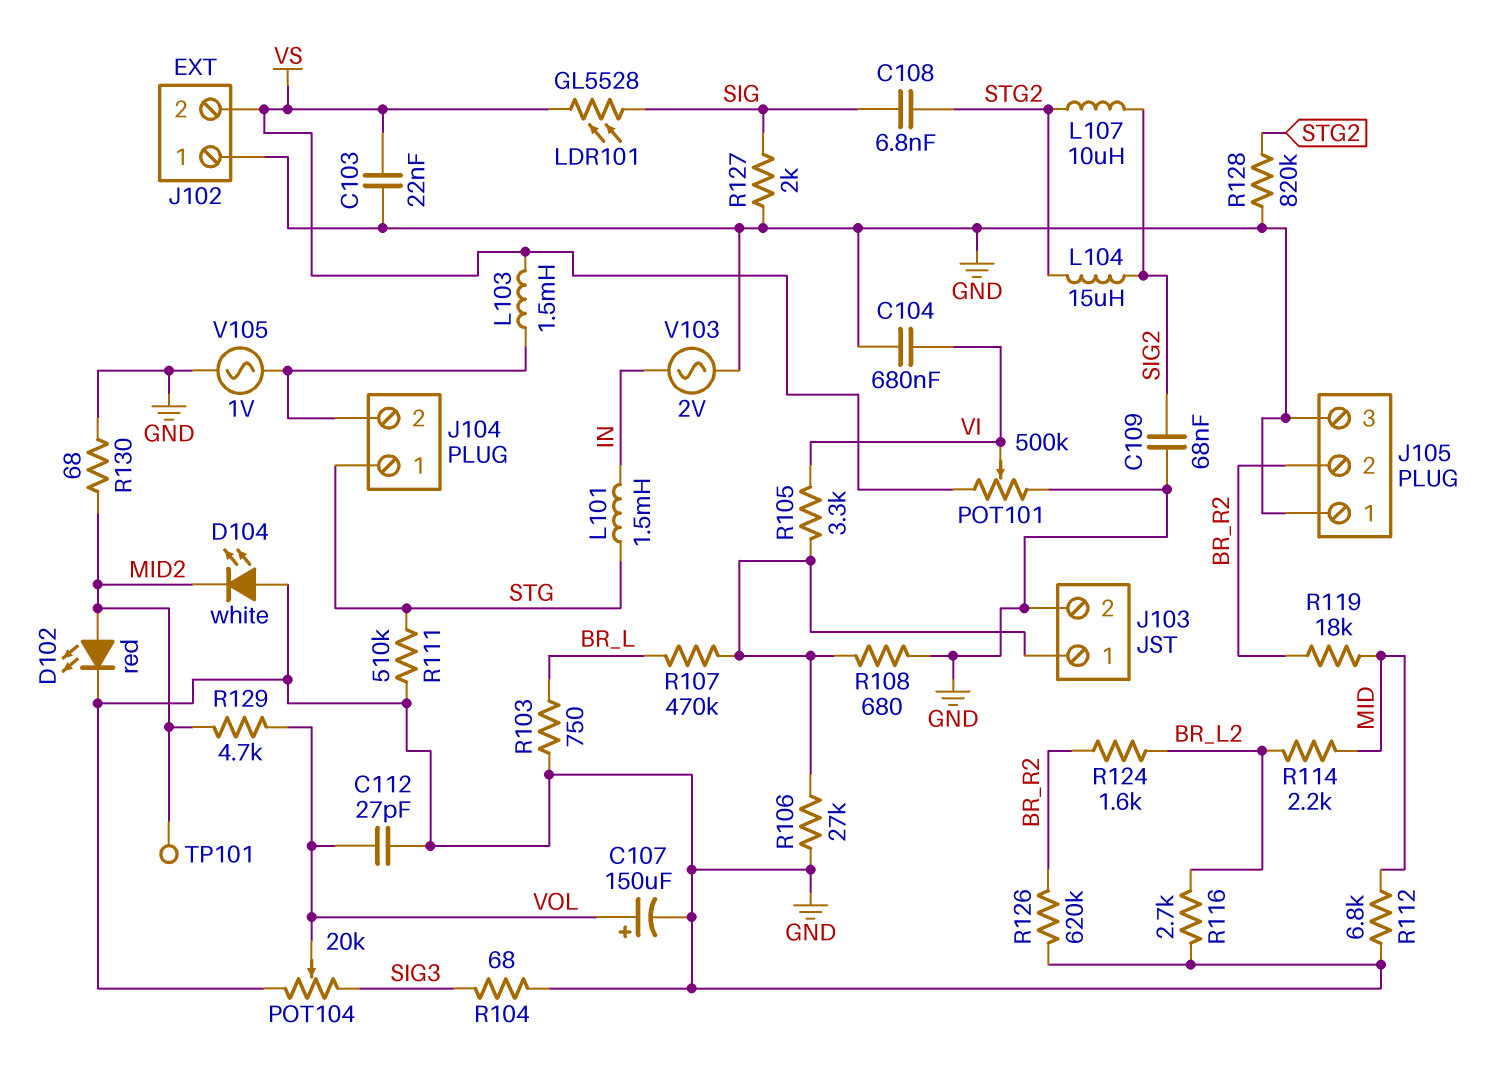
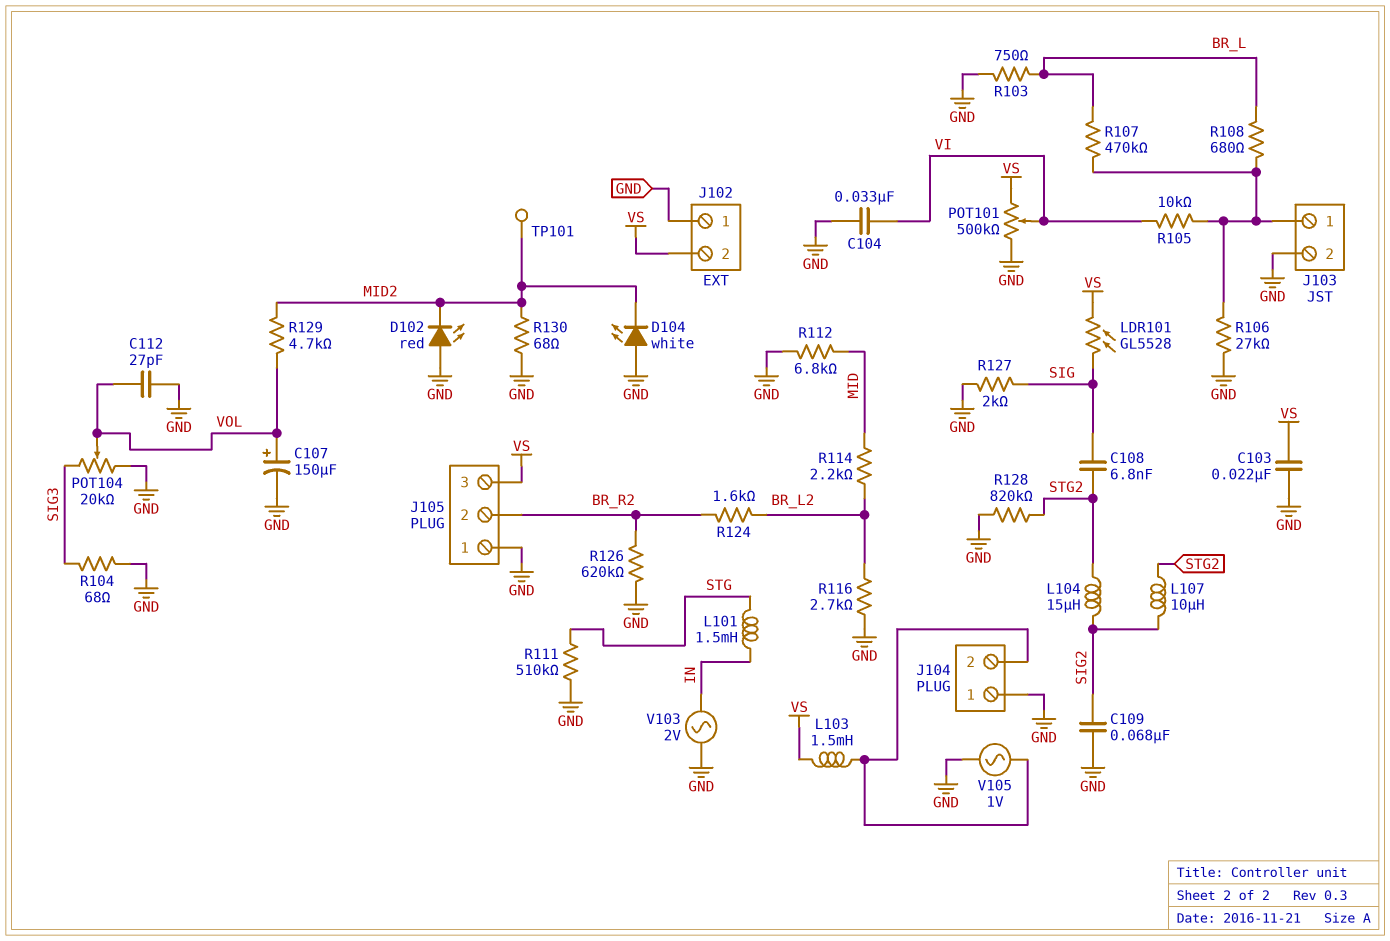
C104: 680nF (GND, VI) -> 33nF (GND, VI)
D102: LED red (A MID2, K GND) -> LED red (A GND, K MID2)
J104 pin 1: STG -> GND
J105 pin 3: GND -> VS
R105: 3.3k (J103/1, VI) -> 10k (J103/1, VI)
R108: 680 (GND, J103/1) -> 680 (BR_L, J103/1)
R119: 18k (BR_R2, MID) -> none

